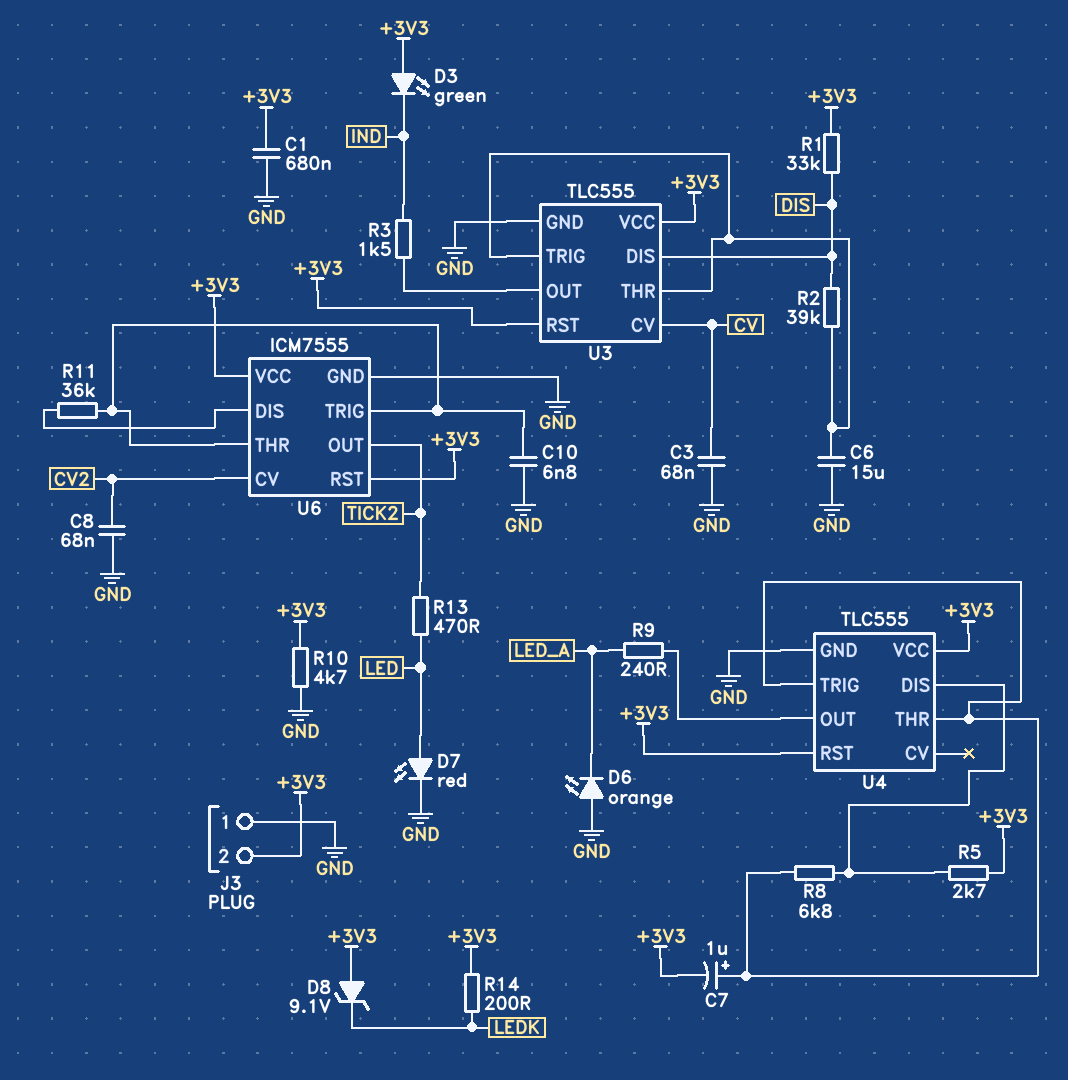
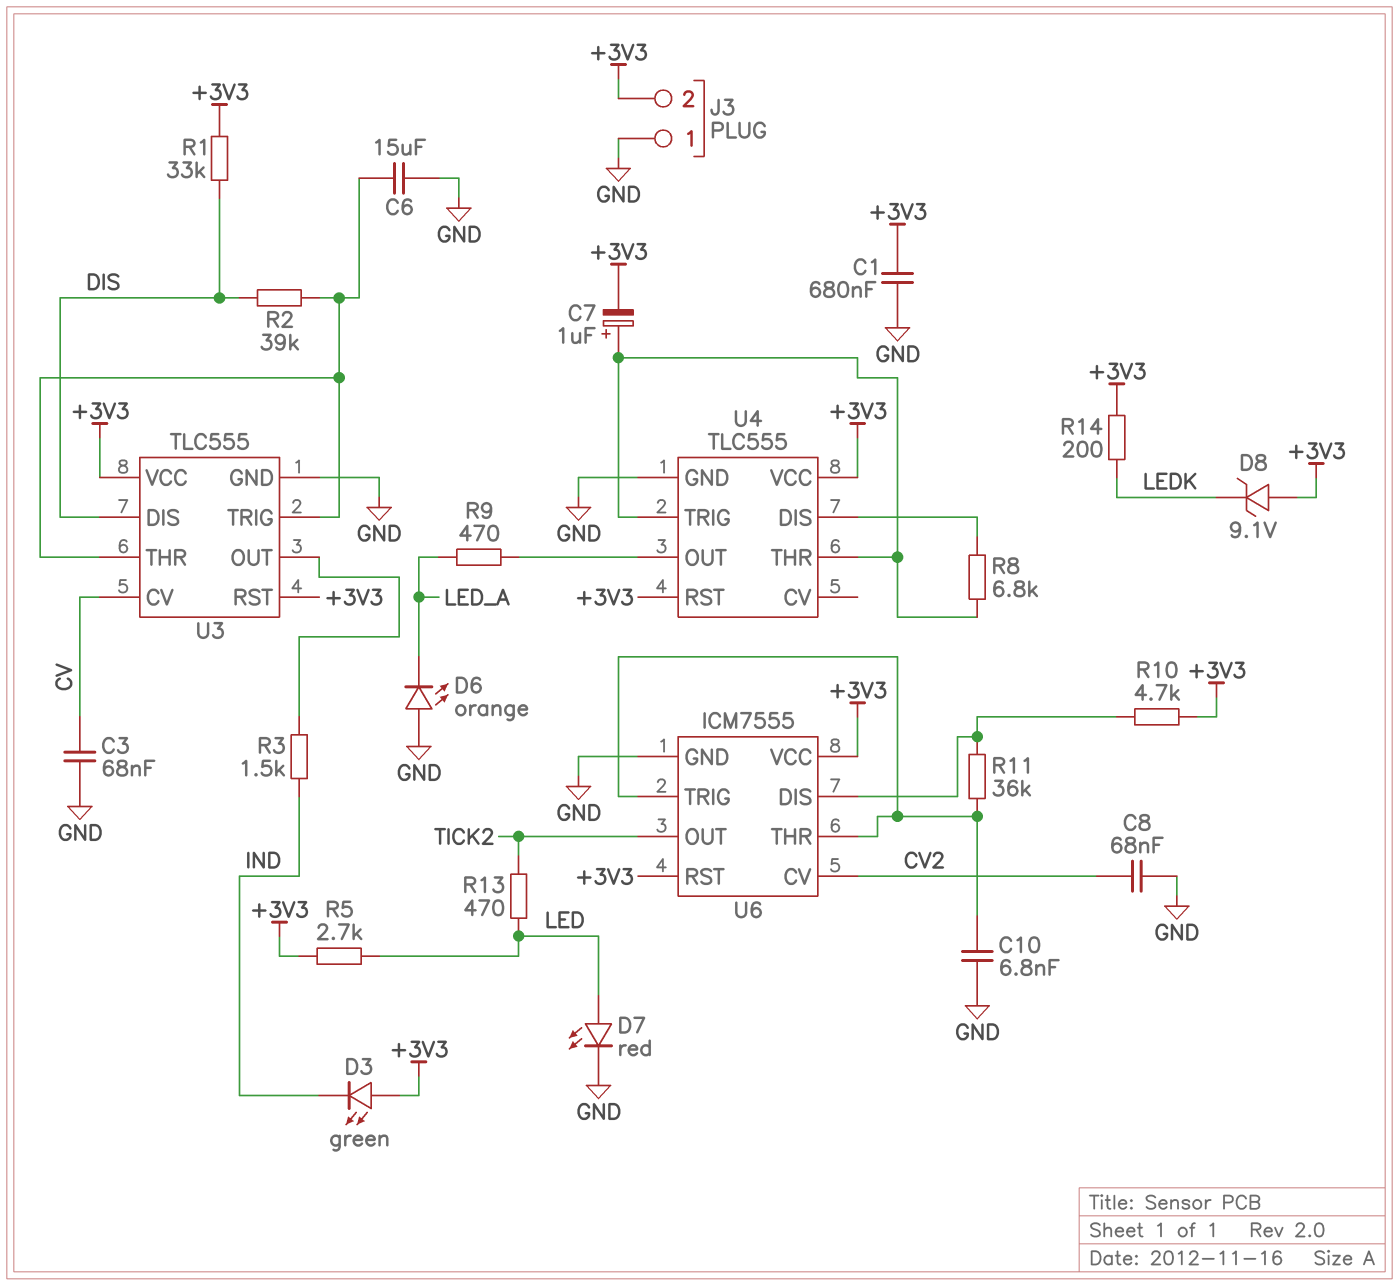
R5: 2.7k (+3V3, U4/DIS) -> 2.7k (+3V3, LED)
R9: 240 (LED_A, U4/OUT) -> 470 (LED_A, U4/OUT)
R10: 4.7k (+3V3, GND) -> 4.7k (+3V3, U6/DIS)

